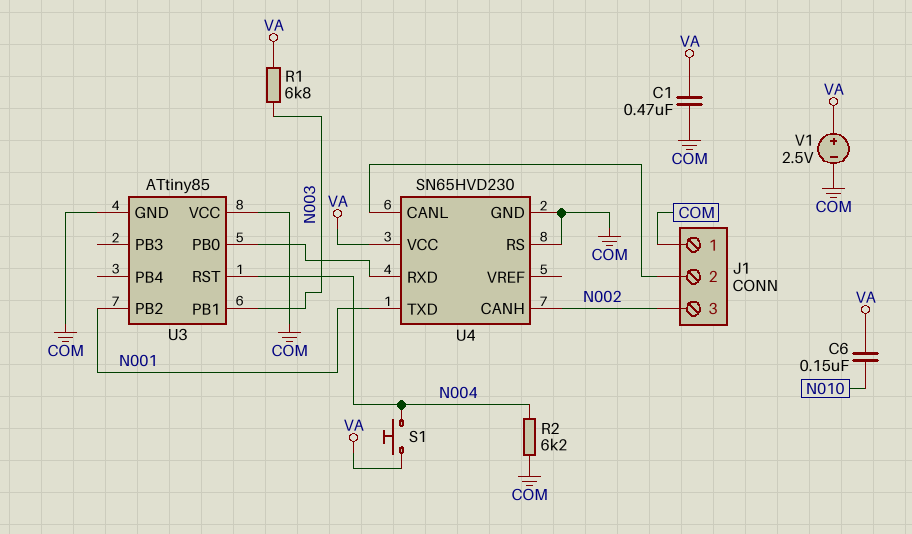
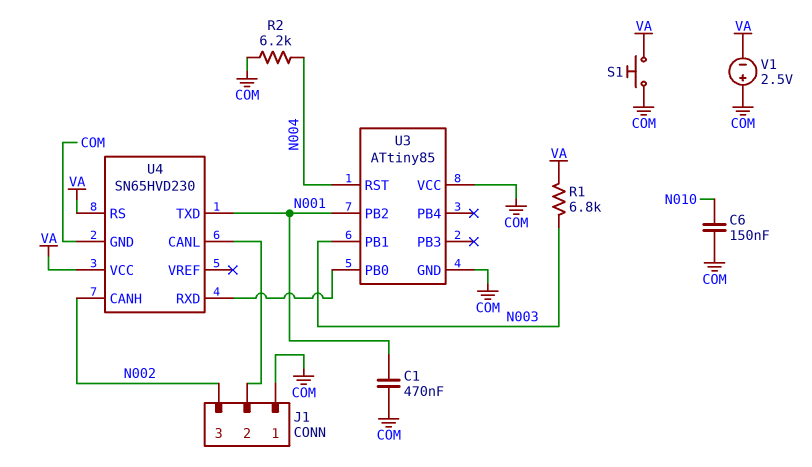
C1: 470nF (COM, VA) -> 470nF (COM, N001)
C6: 150nF (N010, VA) -> 150nF (COM, N010)
S1: button (N004, VA) -> button (COM, VA)
U4 pin RS: COM -> VA
V1: 2.5V (plus VA, minus COM) -> 2.5V (plus COM, minus VA)

